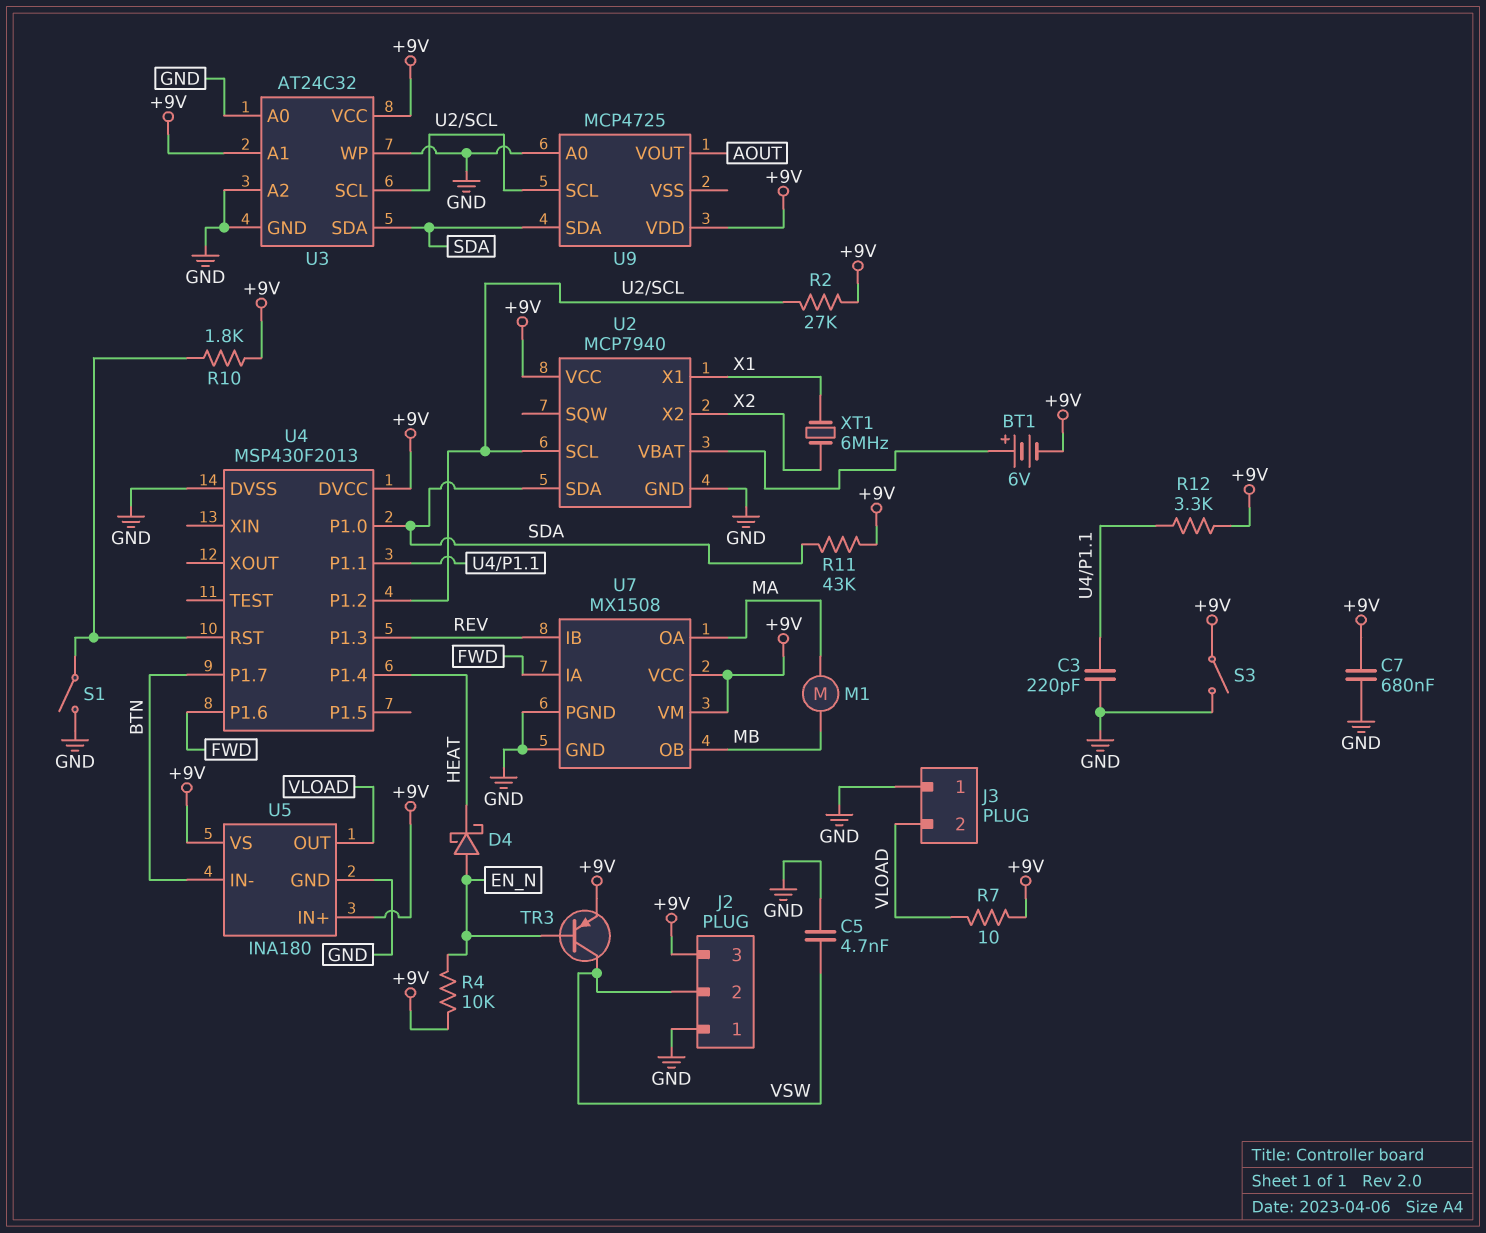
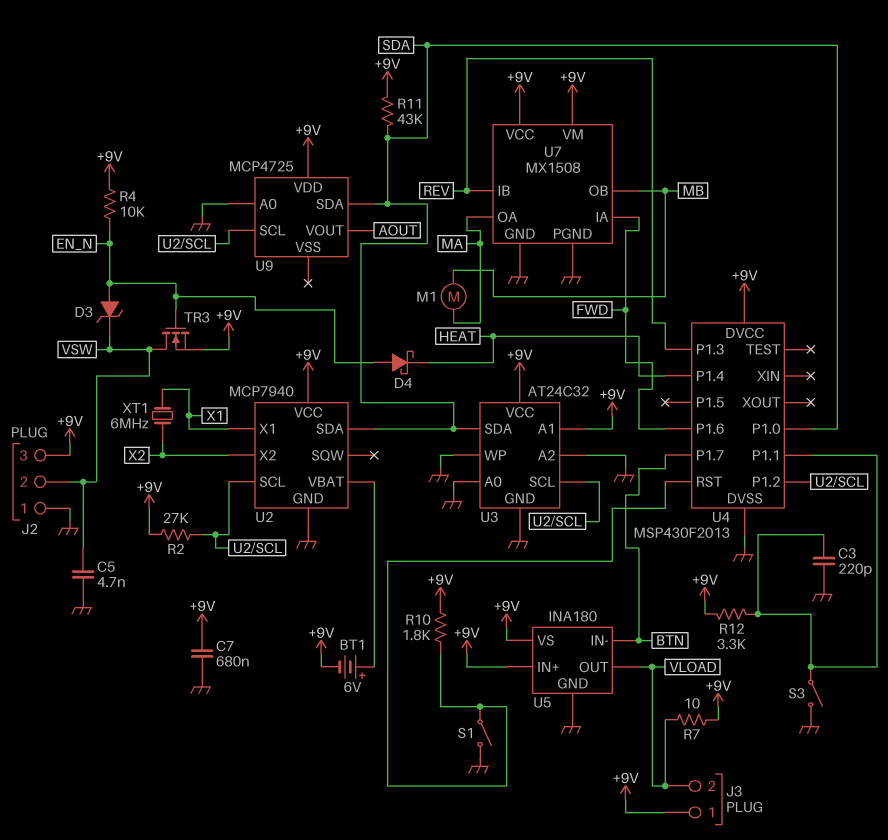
D3: none -> zener (A EN_N, K VSW)
J3 pin 1: GND -> +9V
S3: switch (+9V, GND) -> switch (GND, U4/P1.1)
TR3: PNP (B EN_N, C VSW, E +9V) -> NMOS (G EN_N, D VSW, S +9V)

